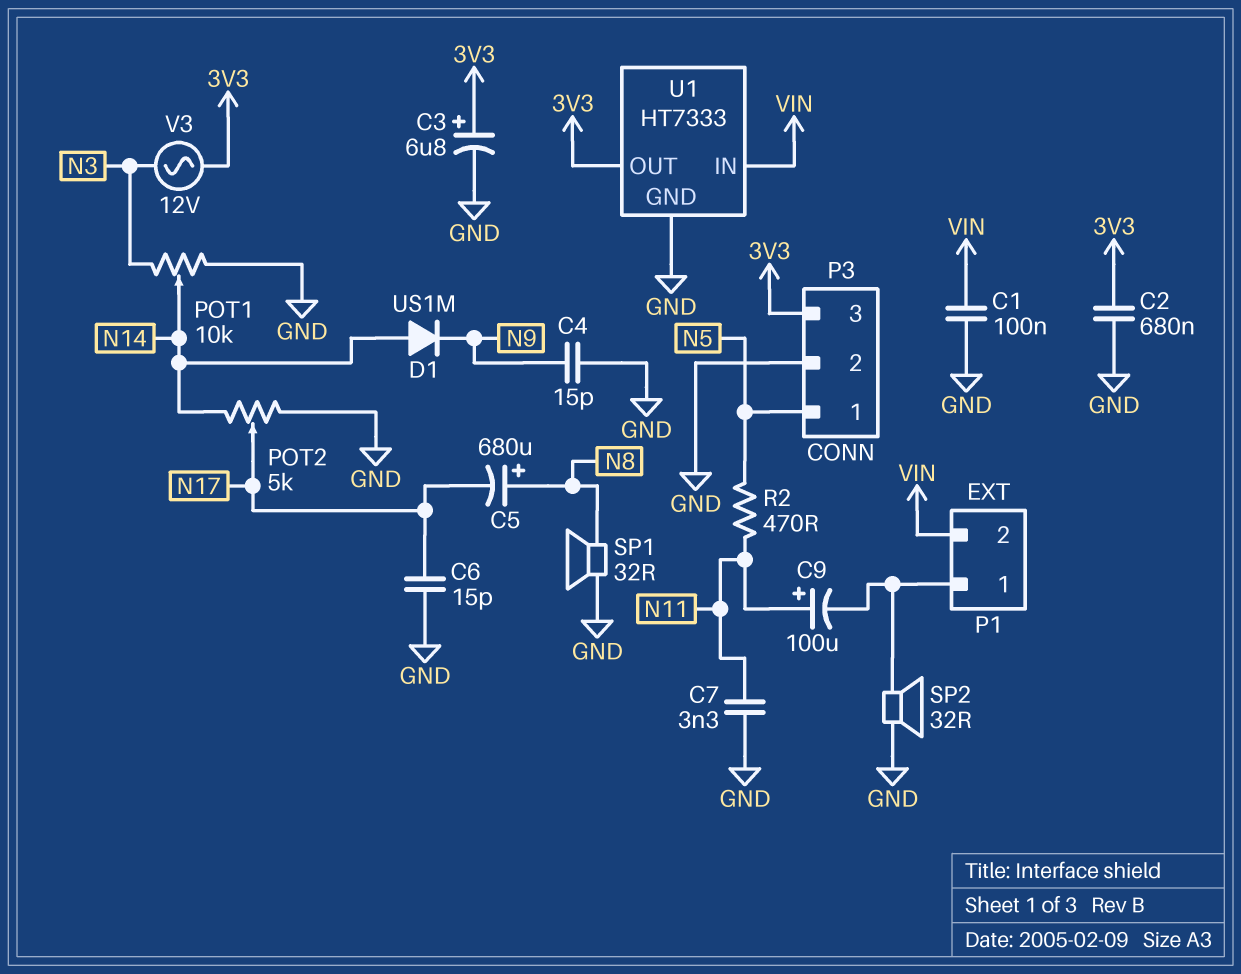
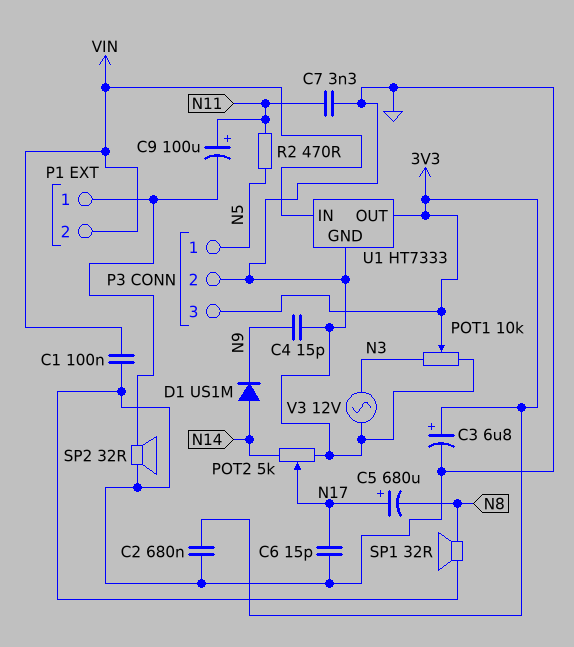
C5: 680uF (plus N8, minus N17) -> 680uF (plus N17, minus N8)
POT1: 10k (GND, N3, wiper N14) -> 10k (GND, N3, wiper 3V3)
V3: AC 12V (3V3, N3) -> AC 12V (GND, N3)

